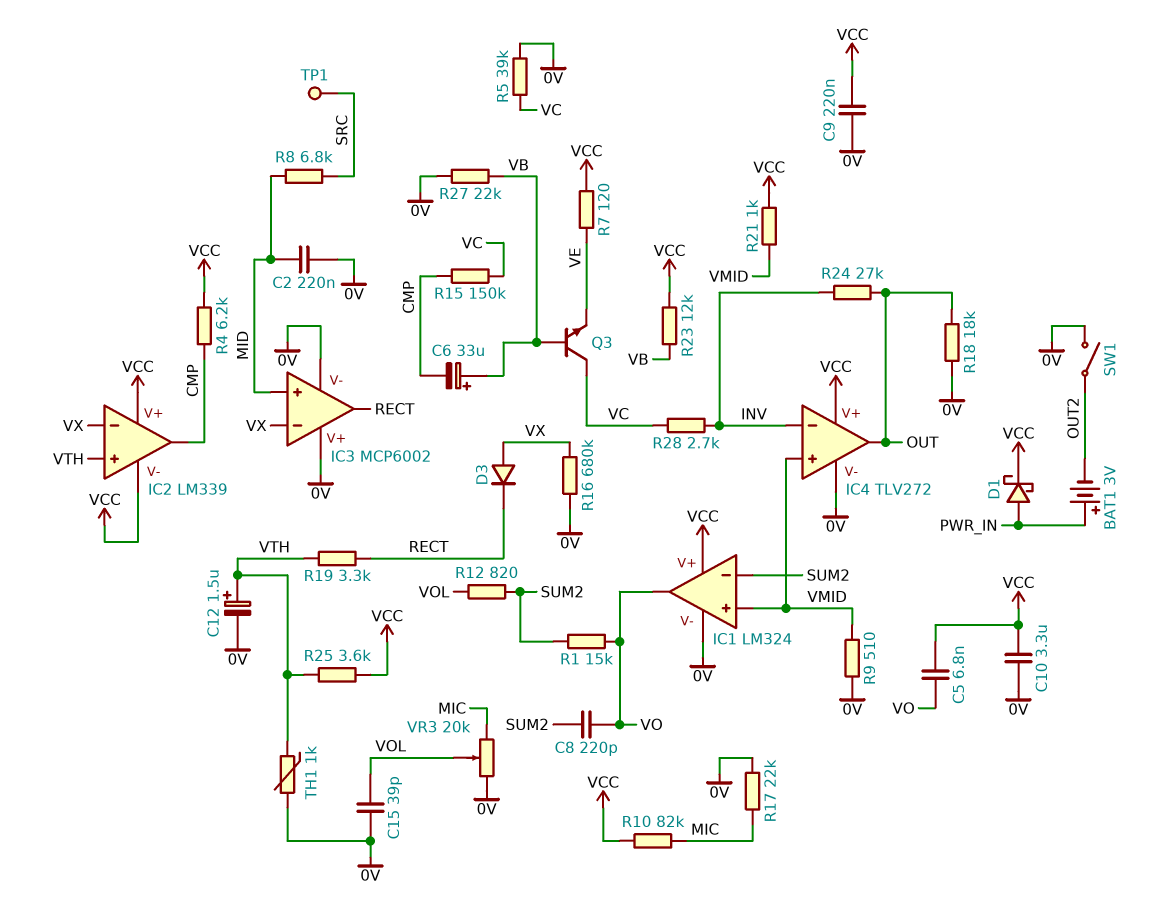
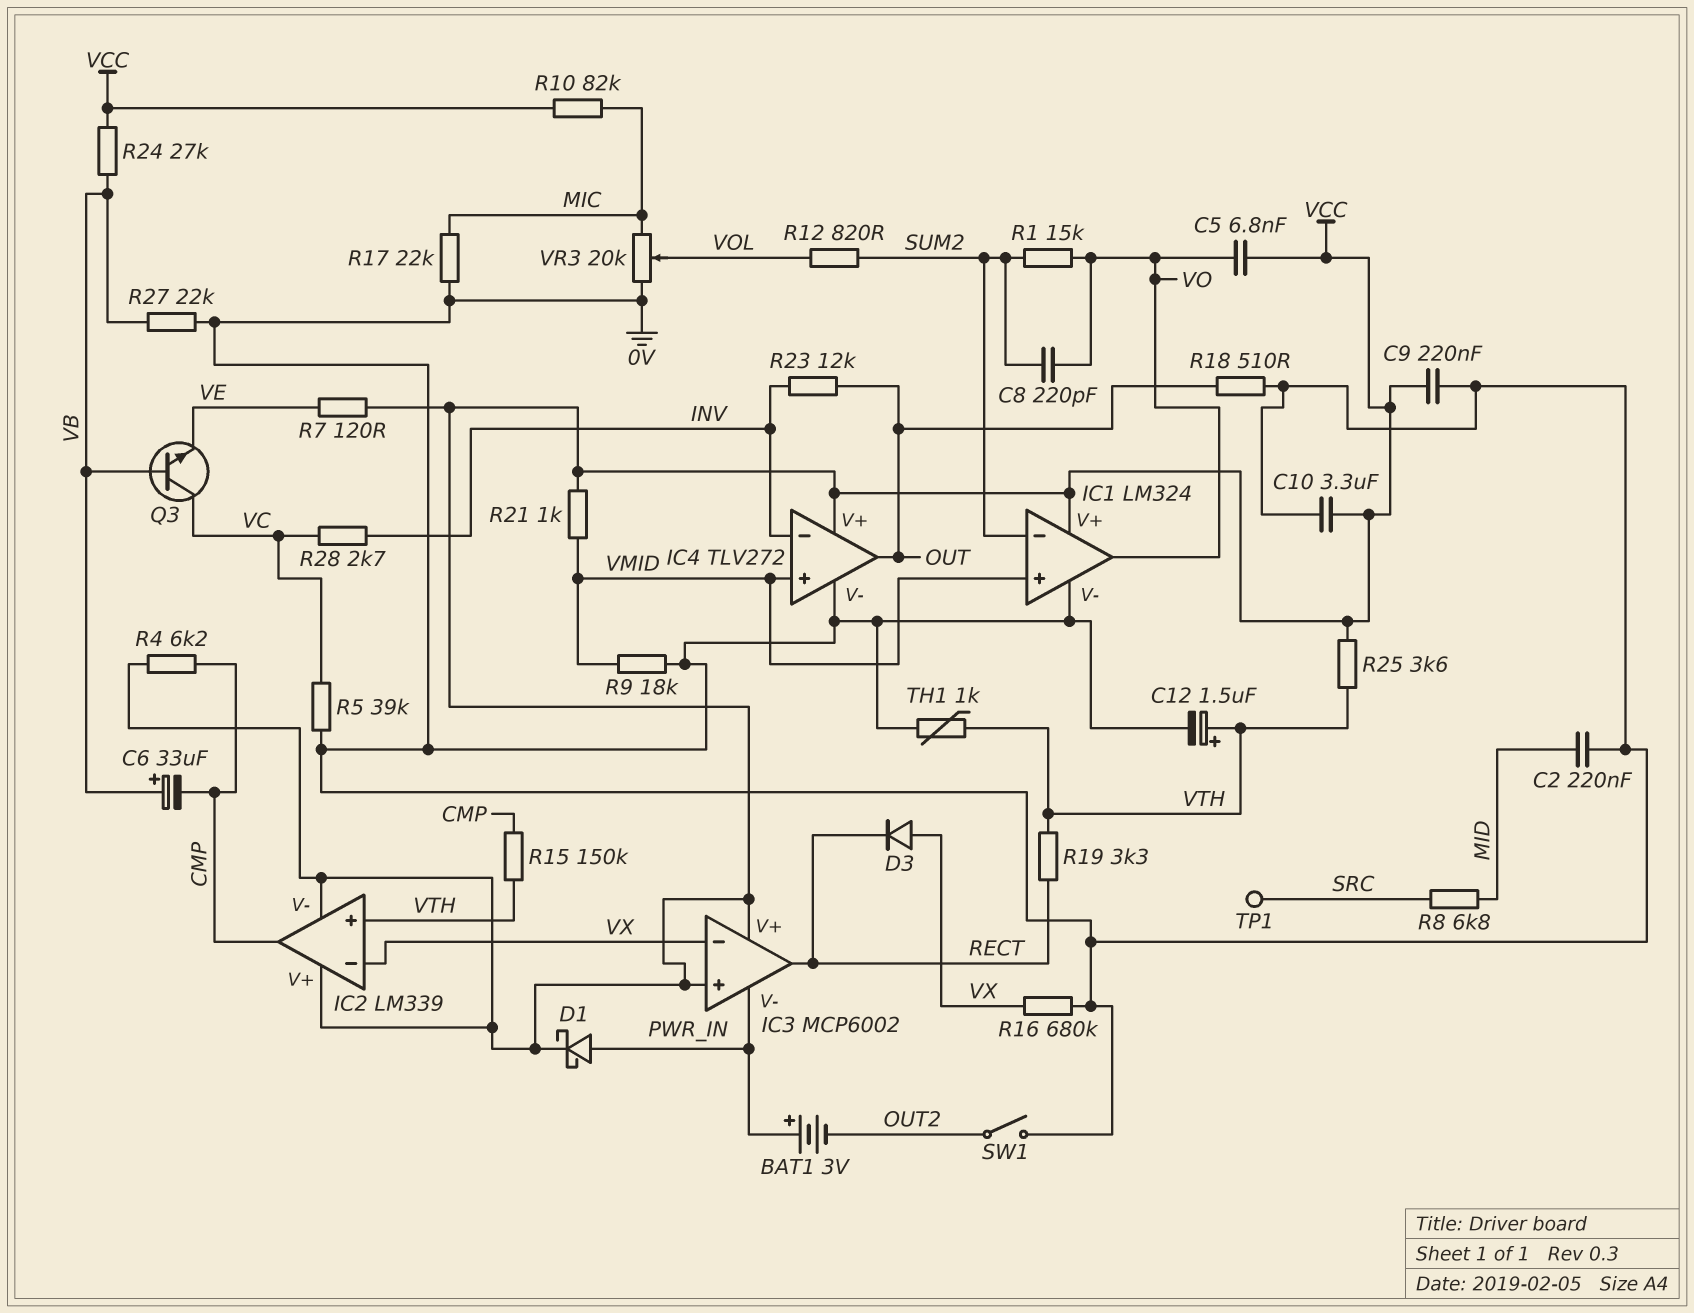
C15: 39pF (0V, VOL) -> none
IC3 pin V+: 0V -> VCC
IC3 pin V-: 0V -> PWR_IN
IC3 pin in+: MID -> VCC
R9: 510 (0V, VMID) -> 18k (0V, VMID)
R15: 150k (CMP, VC) -> 150k (CMP, VTH)
R18: 18k (0V, OUT) -> 510 (0V, OUT)
R23: 12k (VB, VCC) -> 12k (INV, OUT)
R24: 27k (INV, OUT) -> 27k (VB, VCC)

